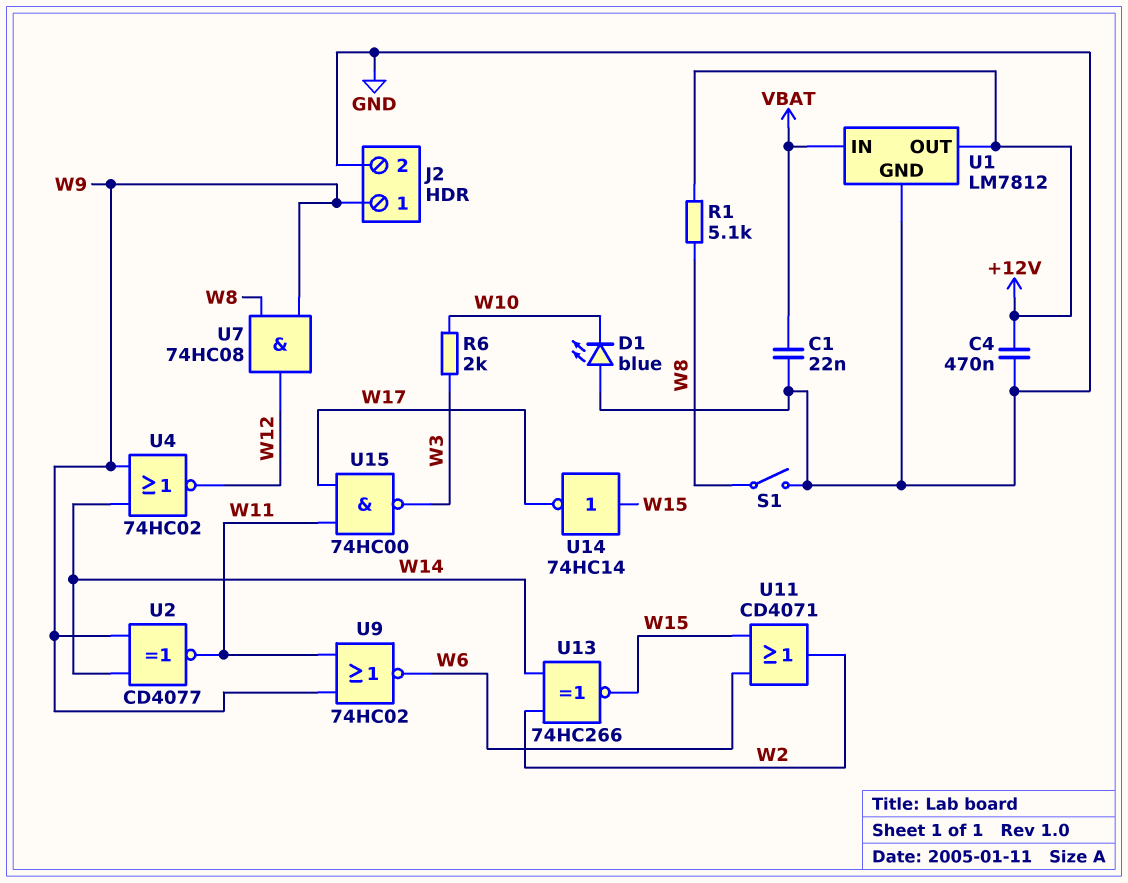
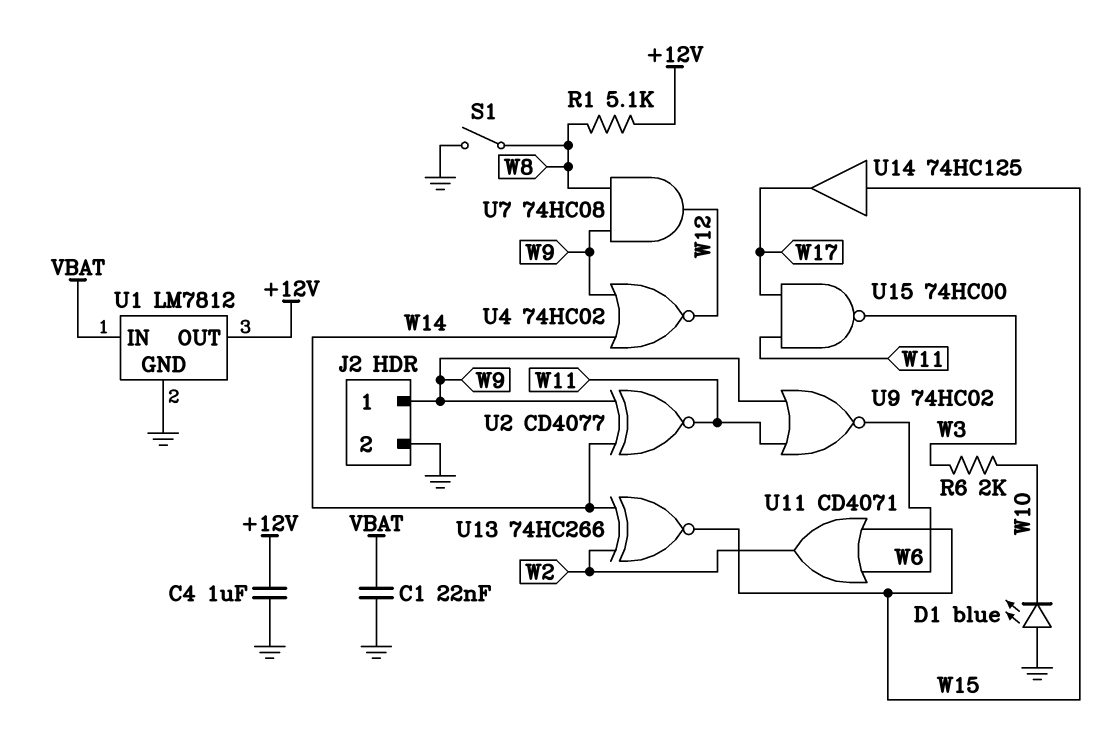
C4: 470nF (+12V, GND) -> 1uF (+12V, GND)
U14: NOT 74HC14 (in W15, out W17) -> buffer 74HC125 (in W15, out W17)

